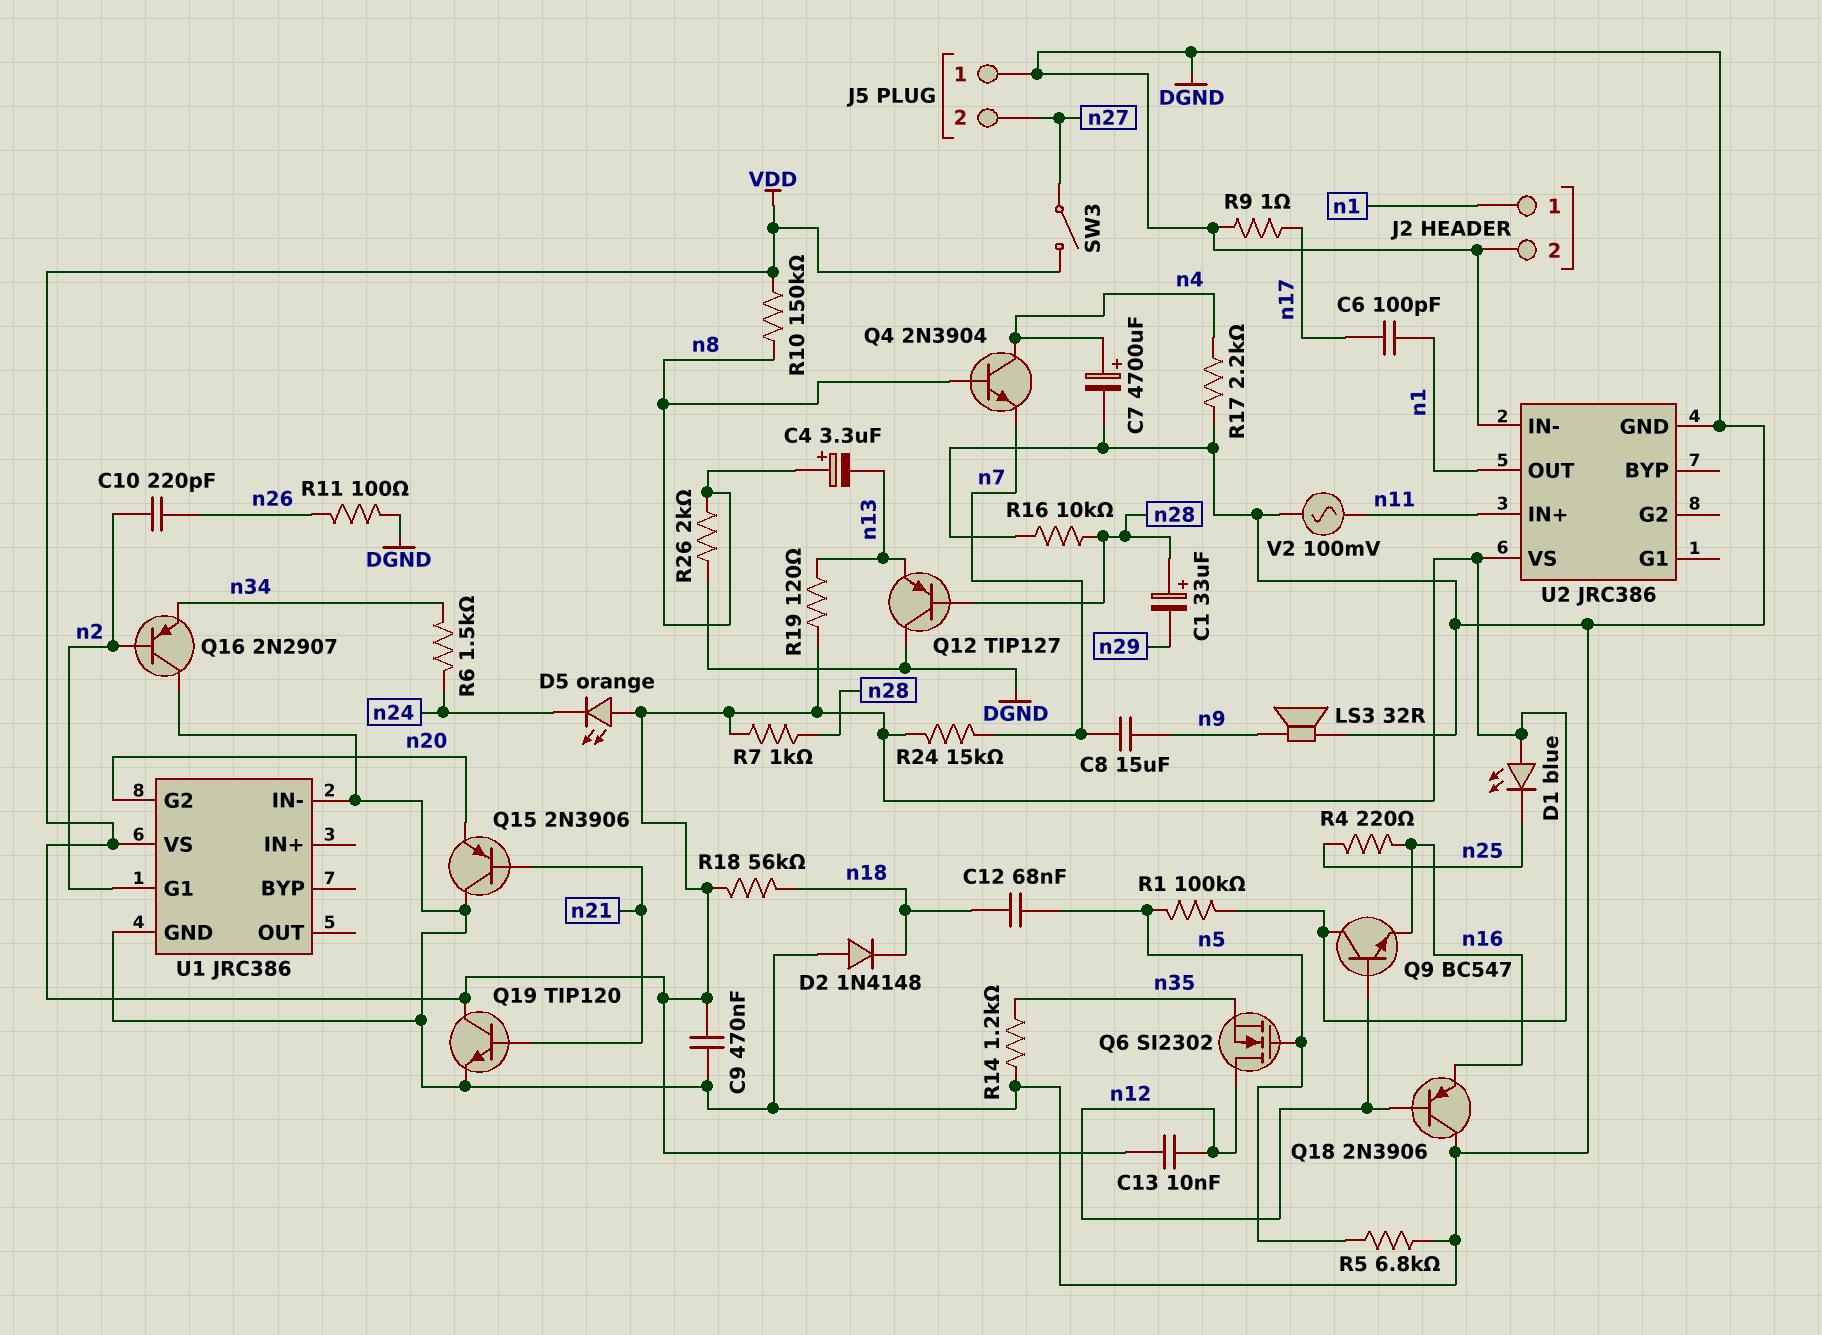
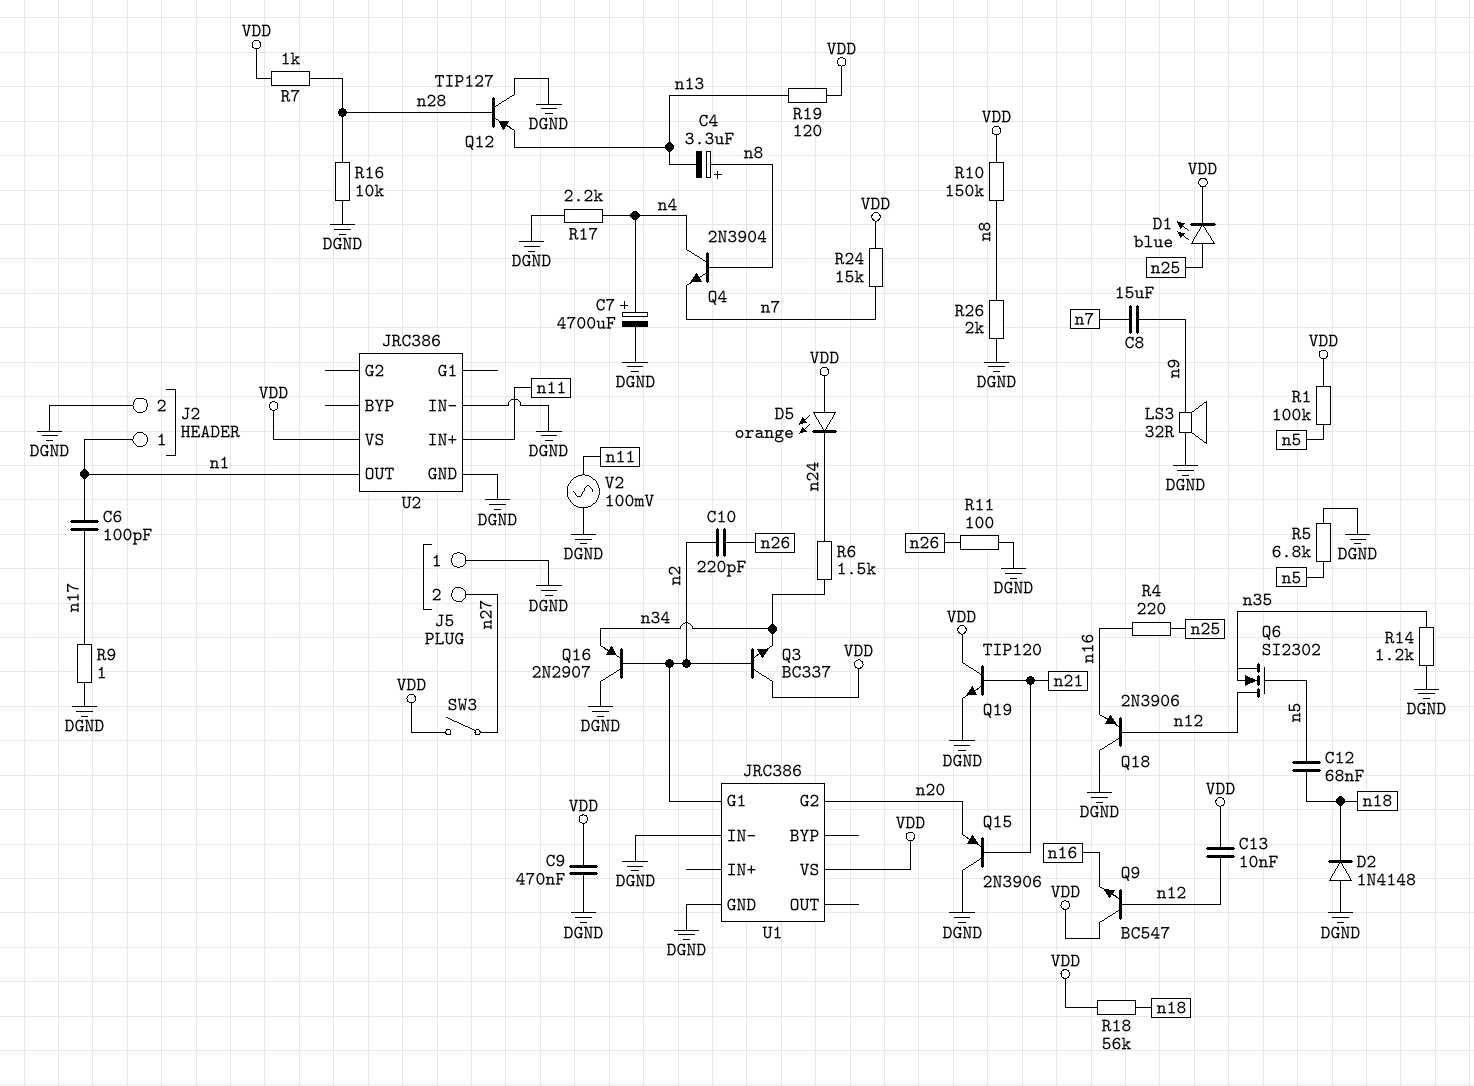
C1: 33uF (plus n28, minus n29) -> none
D1: LED blue (A VDD, K n25) -> LED blue (A n25, K VDD)
Q3: none -> NPN BC337 (B n2, C VDD, E n34)

